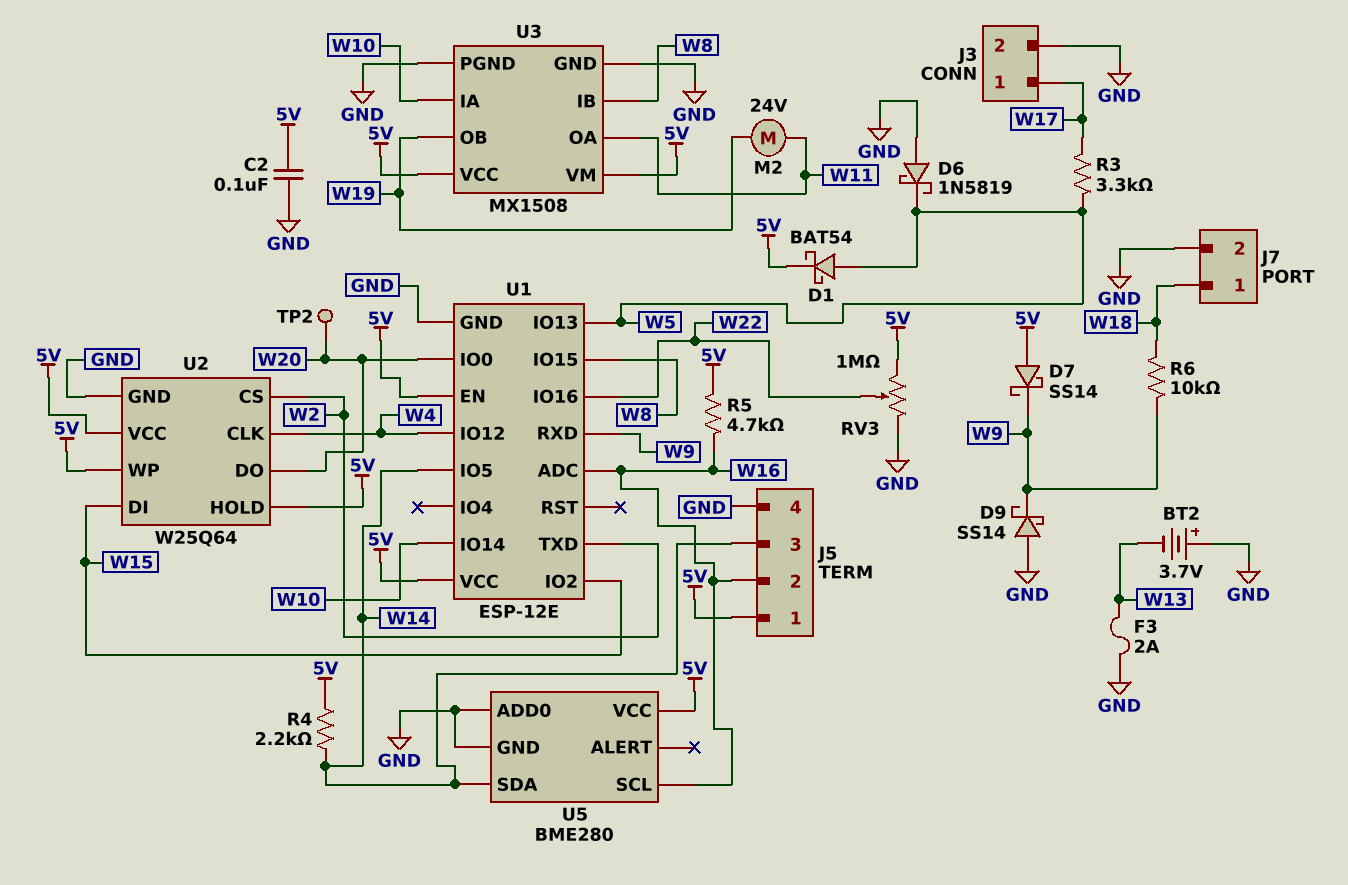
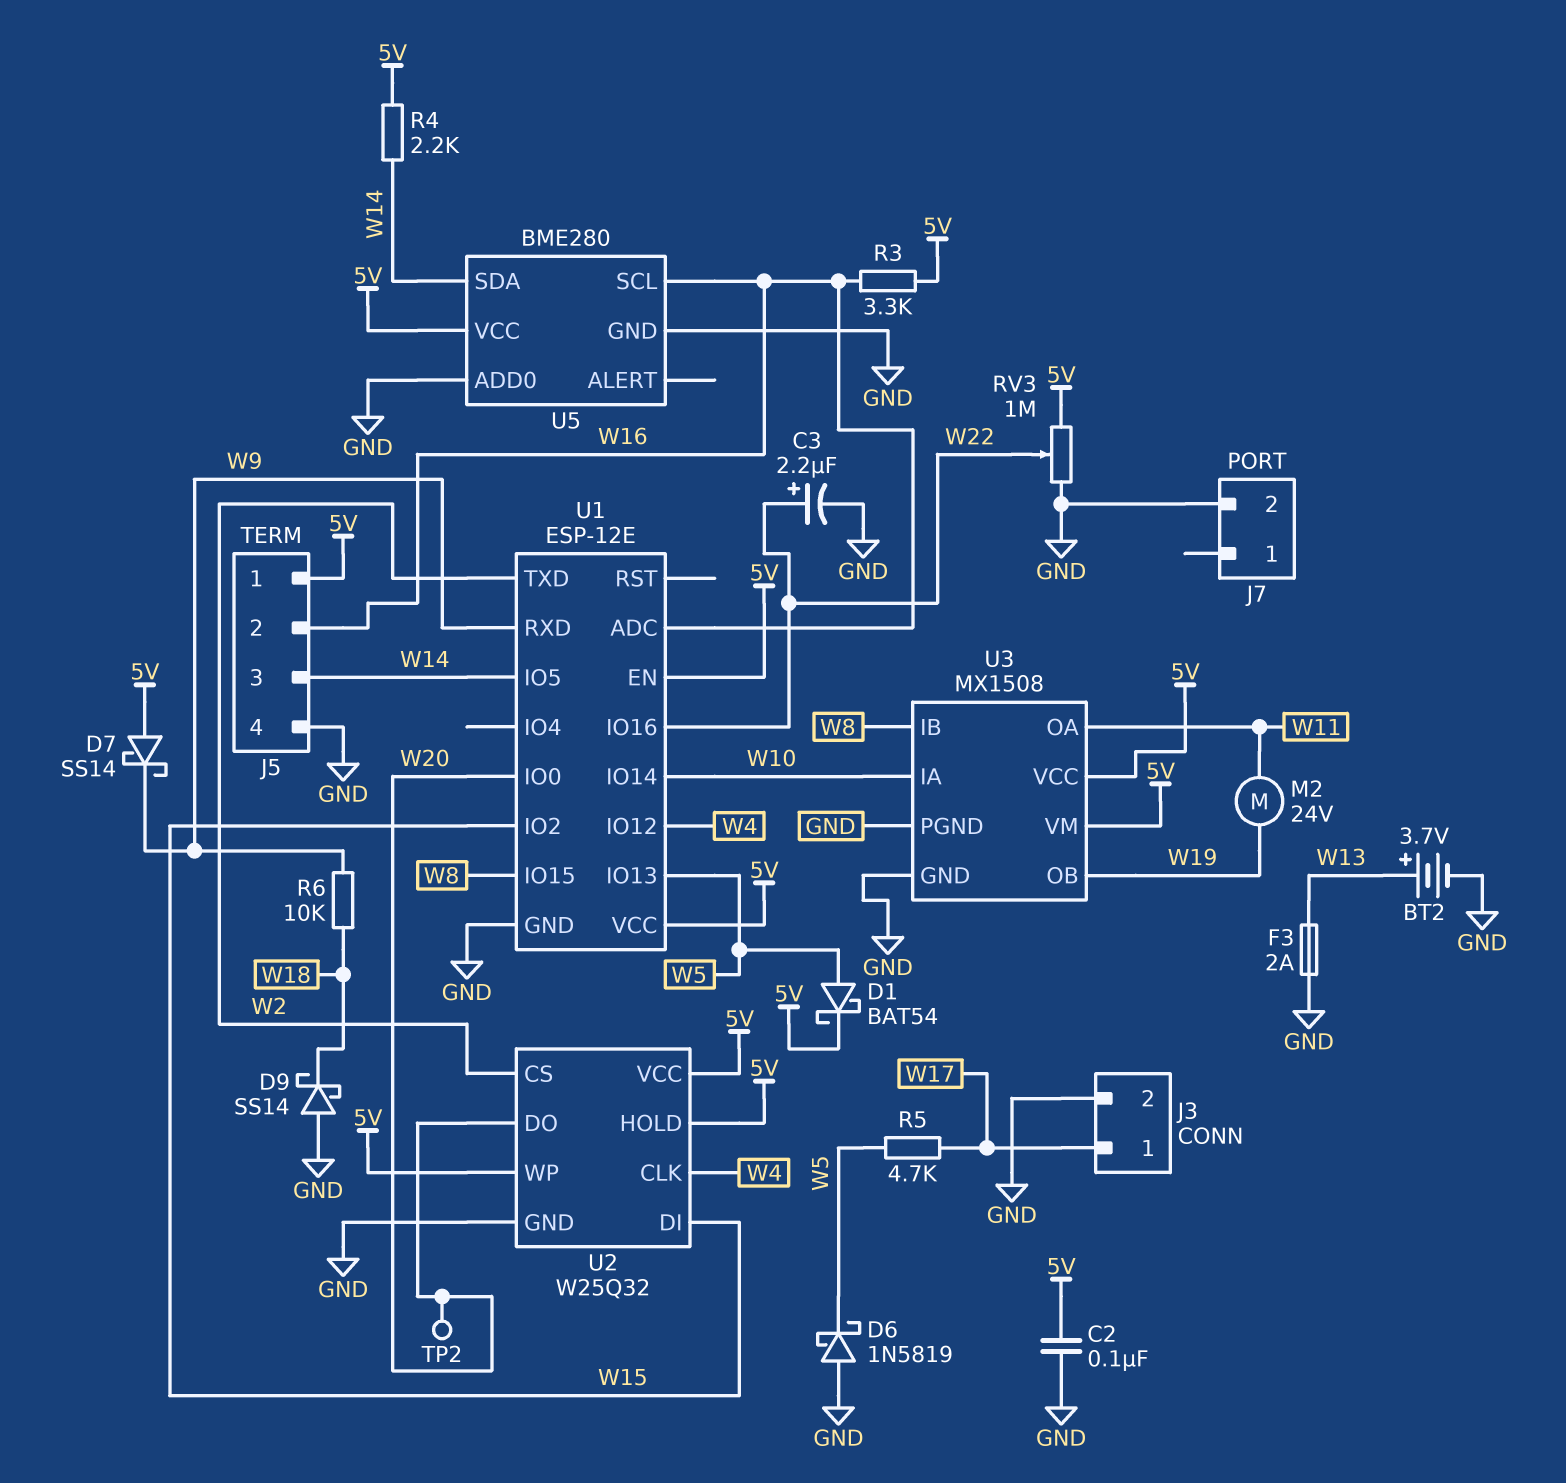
BT2: 3.7V (plus GND, minus W13) -> 3.7V (plus W13, minus GND)
C3: none -> 2.2uF (plus W22, minus GND)
D9: schottky SS14 (A GND, K W9) -> schottky SS14 (A GND, K W18)
J7 pin 1: W18 -> none
R3: 3.3k (W5, W17) -> 3.3k (5V, W16)
R5: 4.7k (5V, W16) -> 4.7k (W5, W17)
U2: W25Q64 -> W25Q32

